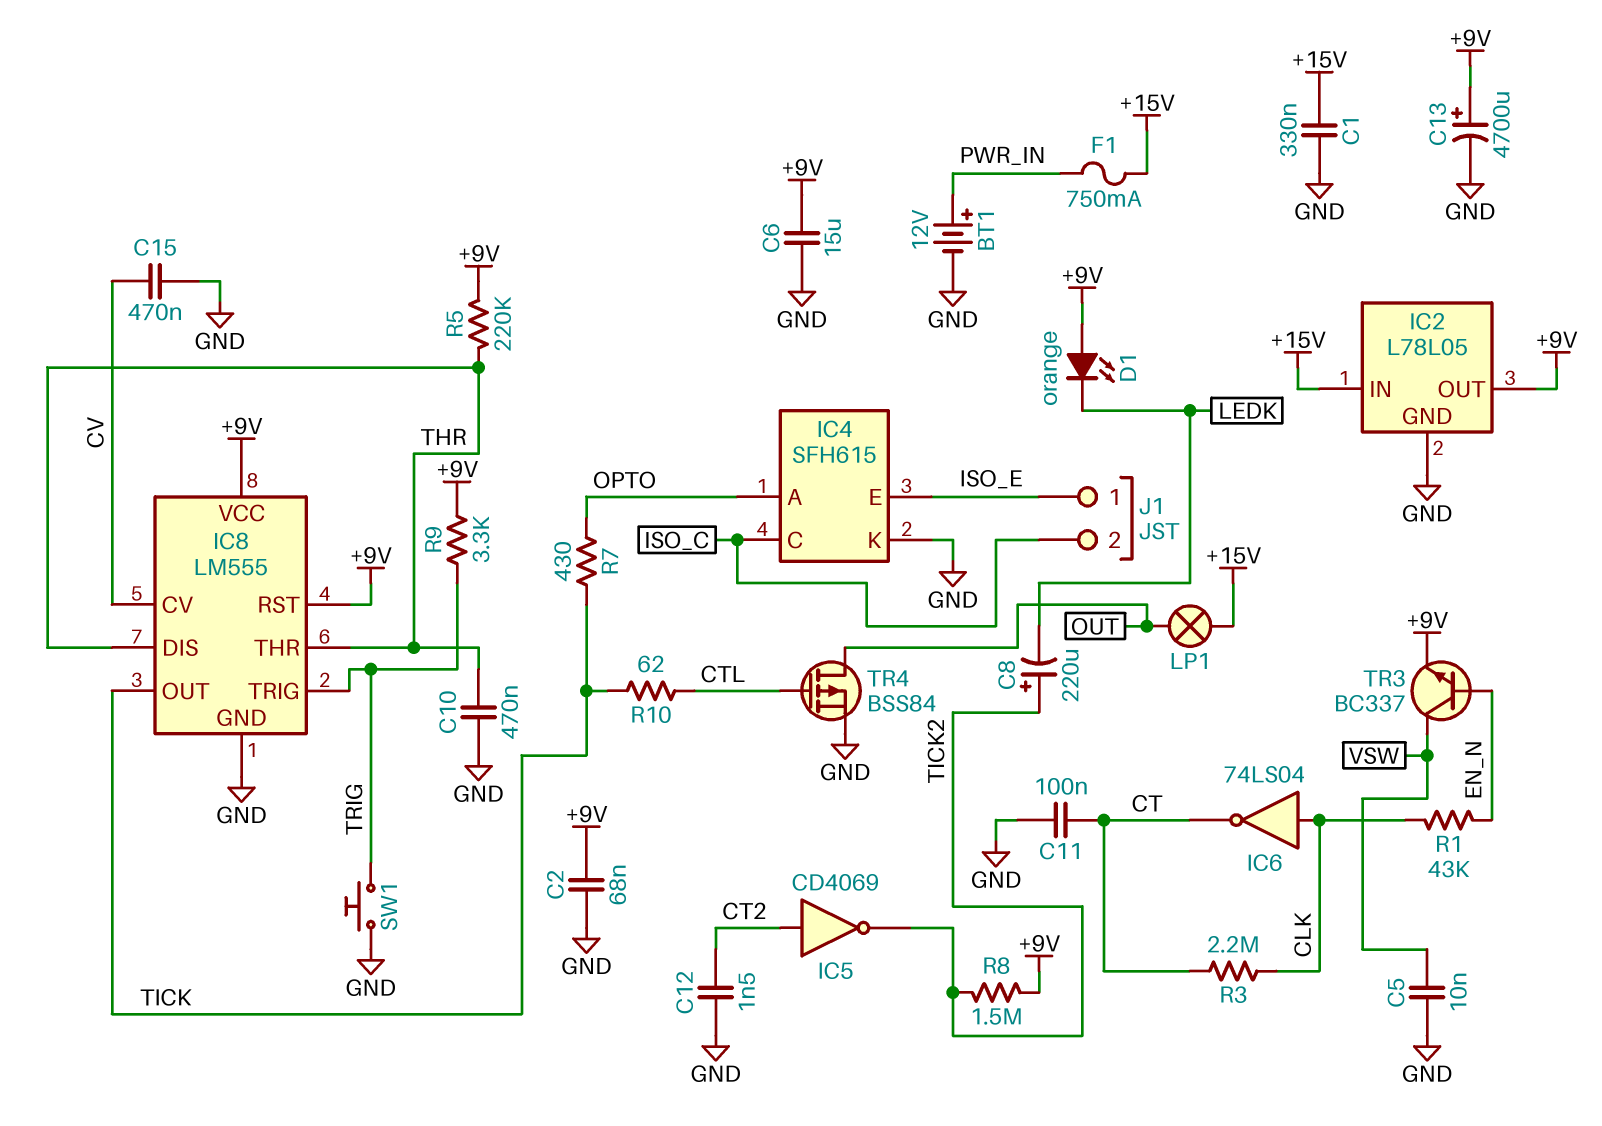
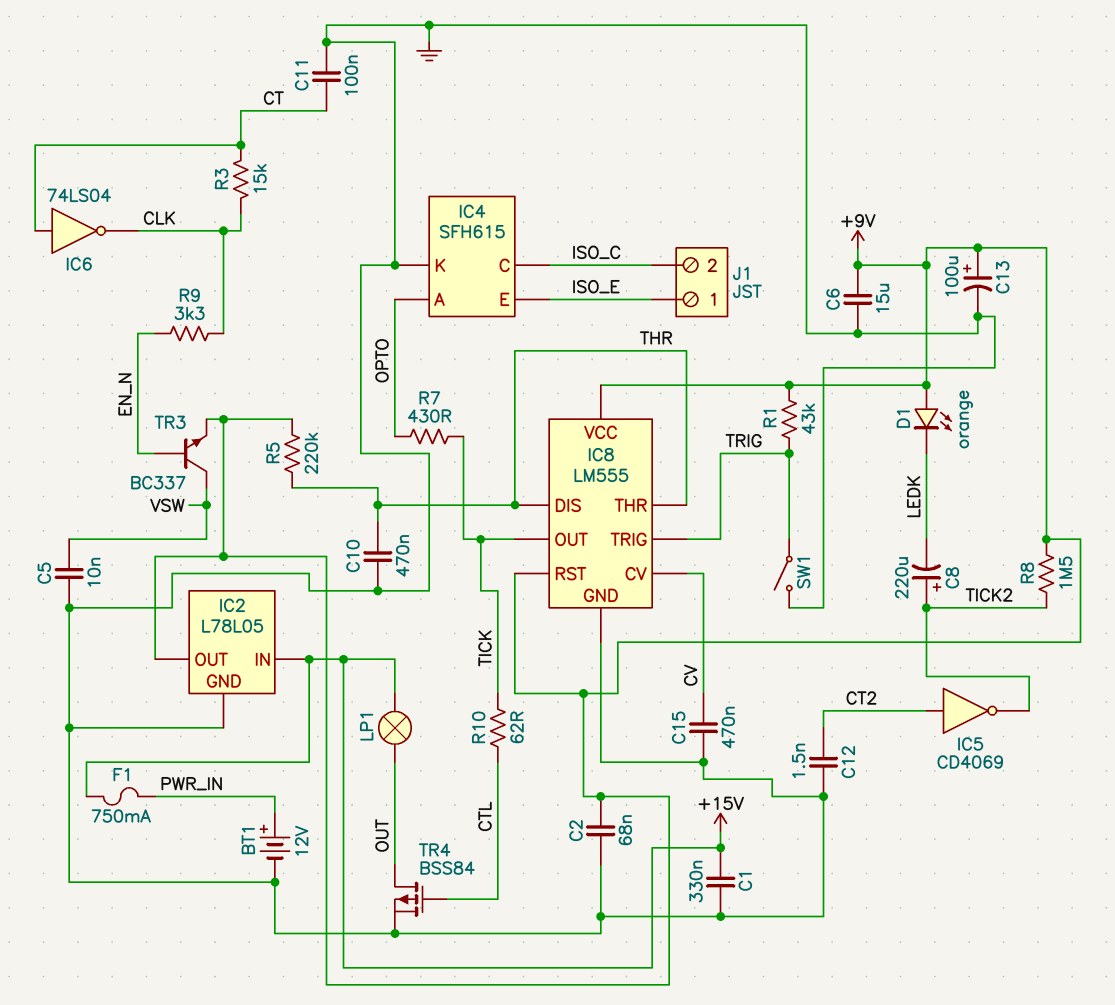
C13: 4700uF (plus +9V, minus GND) -> 100uF (plus +9V, minus GND)
IC6: NOT 74LS04 (in CLK, out CT) -> NOT 74LS04 (in CT, out CLK)
R1: 43k (CLK, EN_N) -> 43k (+9V, TRIG)
R3: 2.2M (CLK, CT) -> 15k (CLK, CT)
R9: 3.3k (+9V, TRIG) -> 3.3k (CLK, EN_N)
SW1: button (GND, TRIG) -> switch (GND, TRIG)

